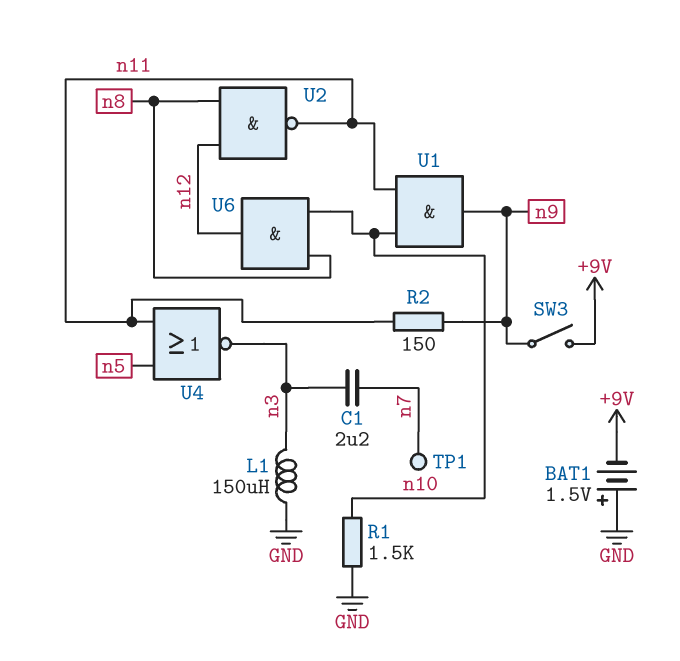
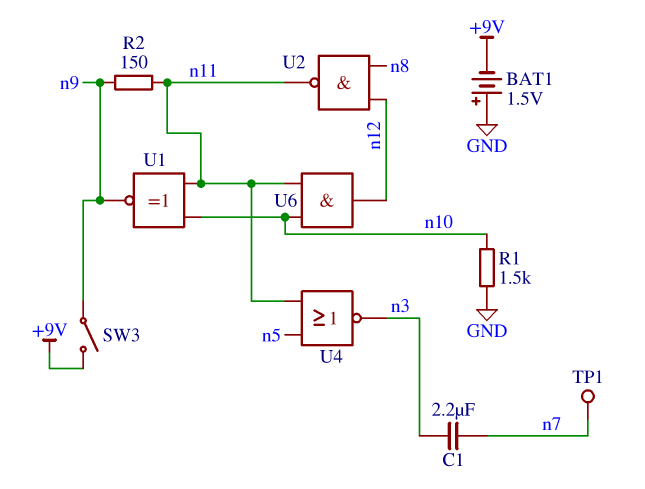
L1: 150uH (GND, n3) -> none
U1: AND (in n10, in n11, out n9) -> XNOR (in n10, in n11, out n9)
U6: AND (in n8, in n10, out n12) -> AND (in n10, in n11, out n12)

